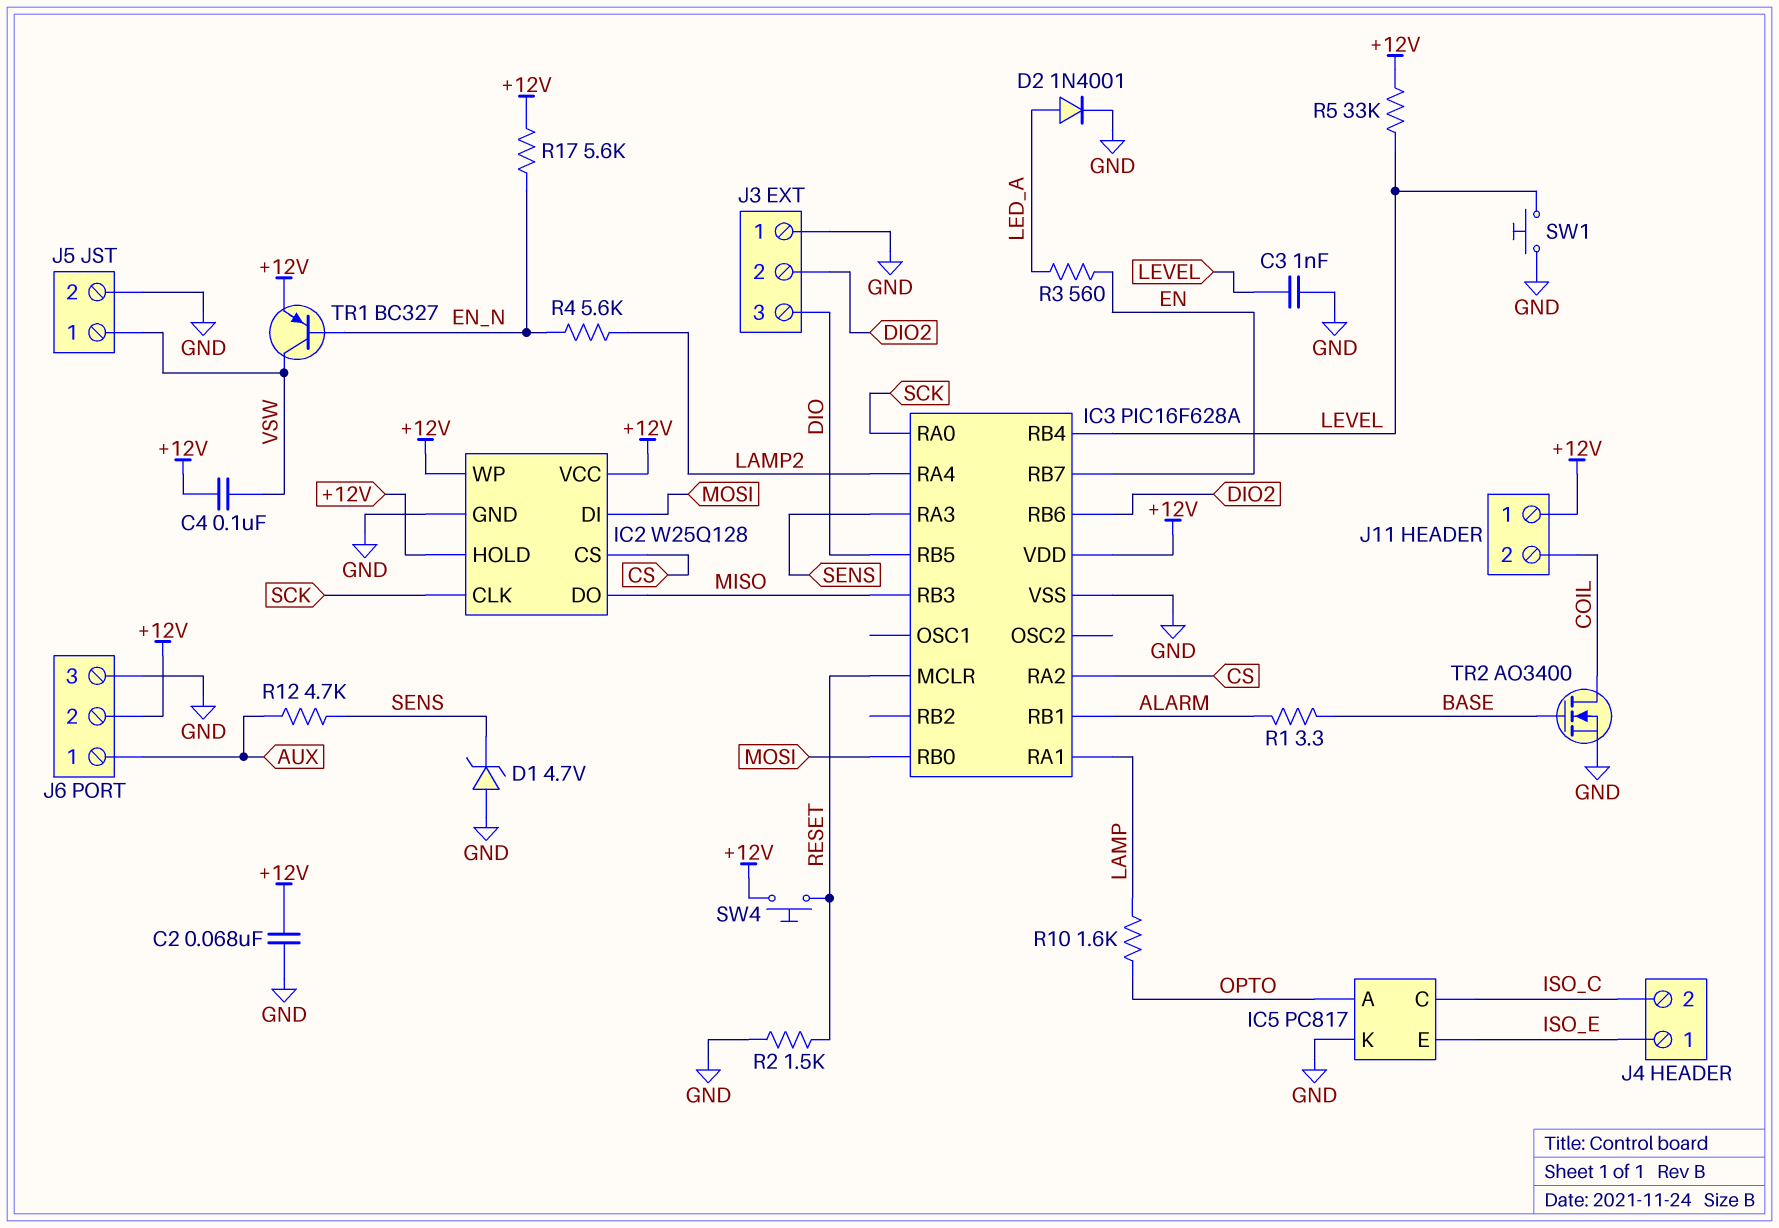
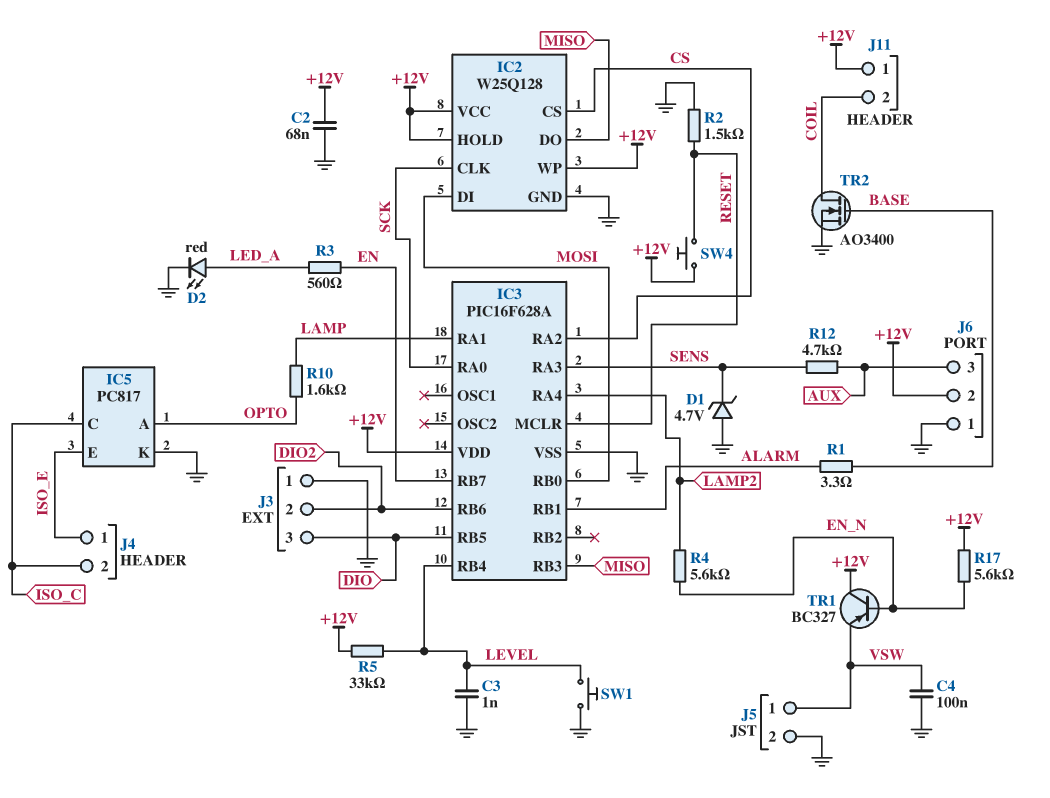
C4: 100nF (+12V, VSW) -> 100nF (GND, VSW)
D2: diode 1N4001 (A LED_A, K GND) -> LED red (A LED_A, K GND)
J6 pin 1: AUX -> GND
J6 pin 3: GND -> AUX
TR1: PNP BC327 (B EN_N, C VSW, E +12V) -> PNP BC327 (B EN_N, C +12V, E VSW)

